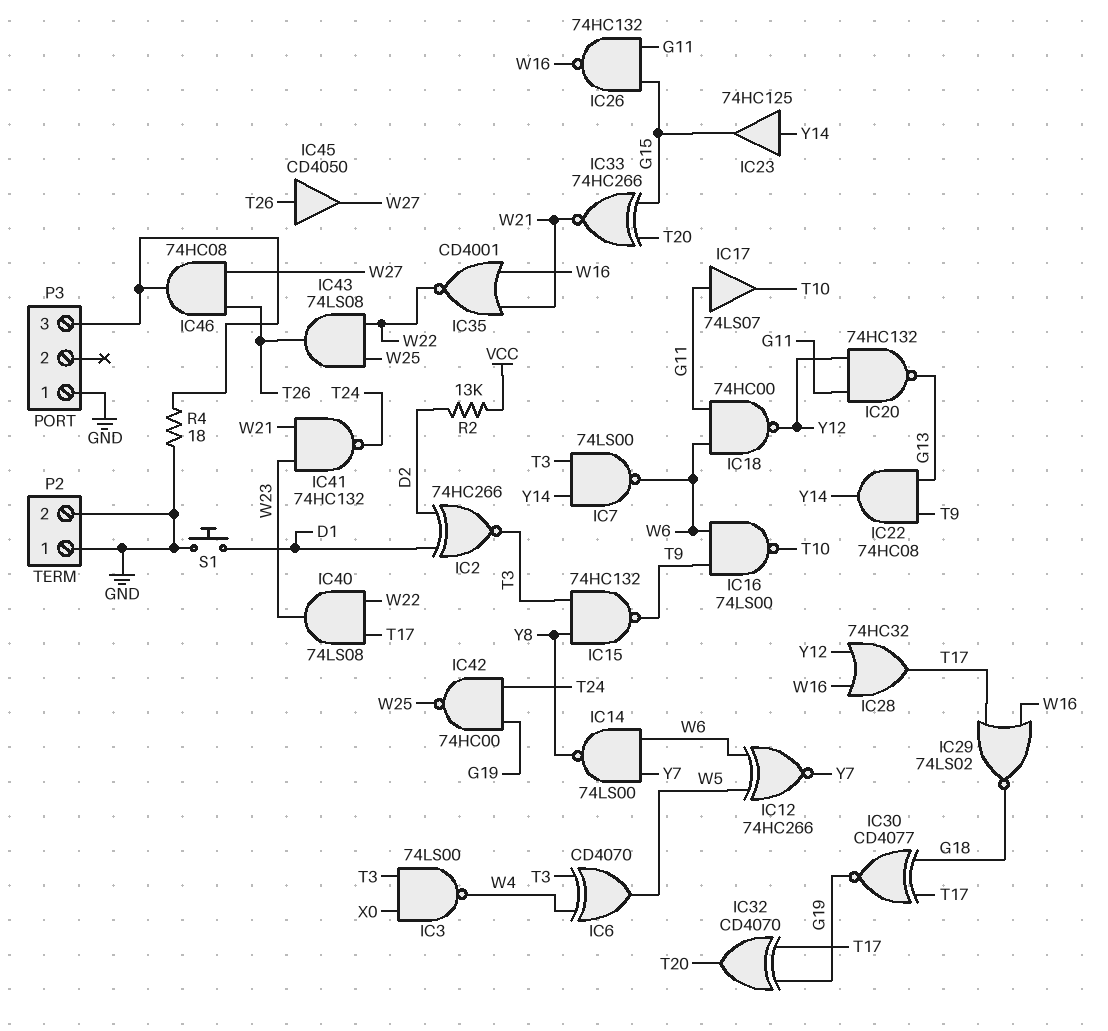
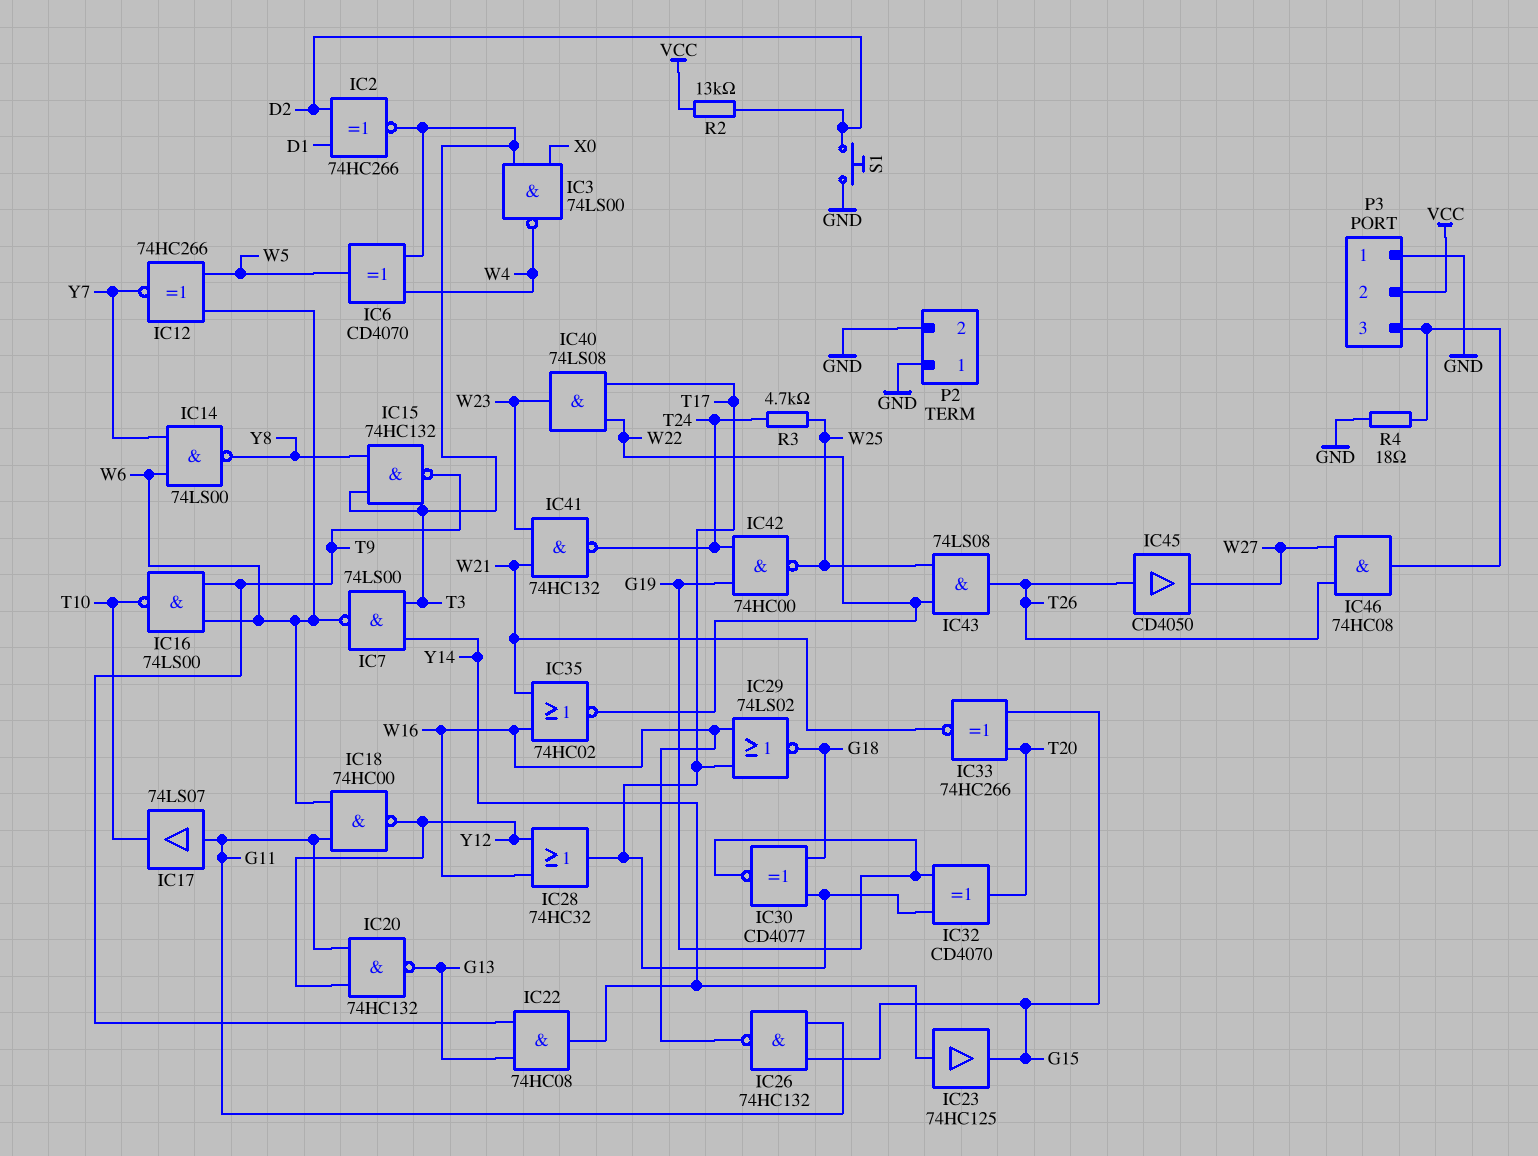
IC35: NOR CD4001 (in W16, in W21, out W22) -> NOR 74HC02 (in W16, in W21, out W22)
P3 pin 2: none -> VCC
R3: none -> 4.7k (T24, W25)
S1: button (D1, GND) -> button (D2, GND)

